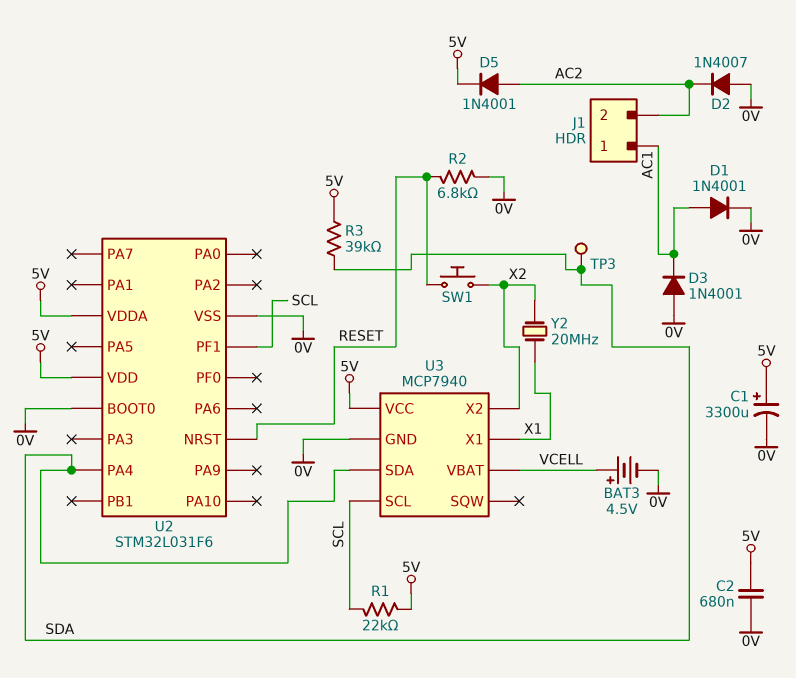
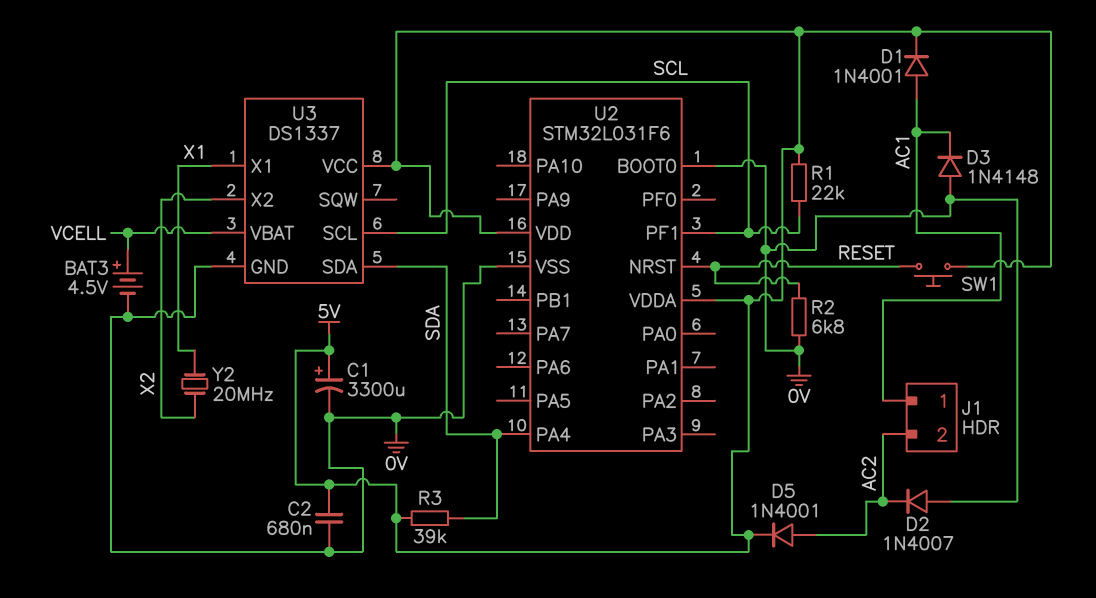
D1: diode 1N4001 (A AC1, K 0V) -> diode 1N4001 (A AC1, K 5V)
D3: diode 1N4001 (A 0V, K AC1) -> diode 1N4148 (A 0V, K AC1)
SW1: button (RESET, X2) -> button (5V, RESET)
TP3: test point (SDA) -> none
U3: MCP7940 -> DS1337

